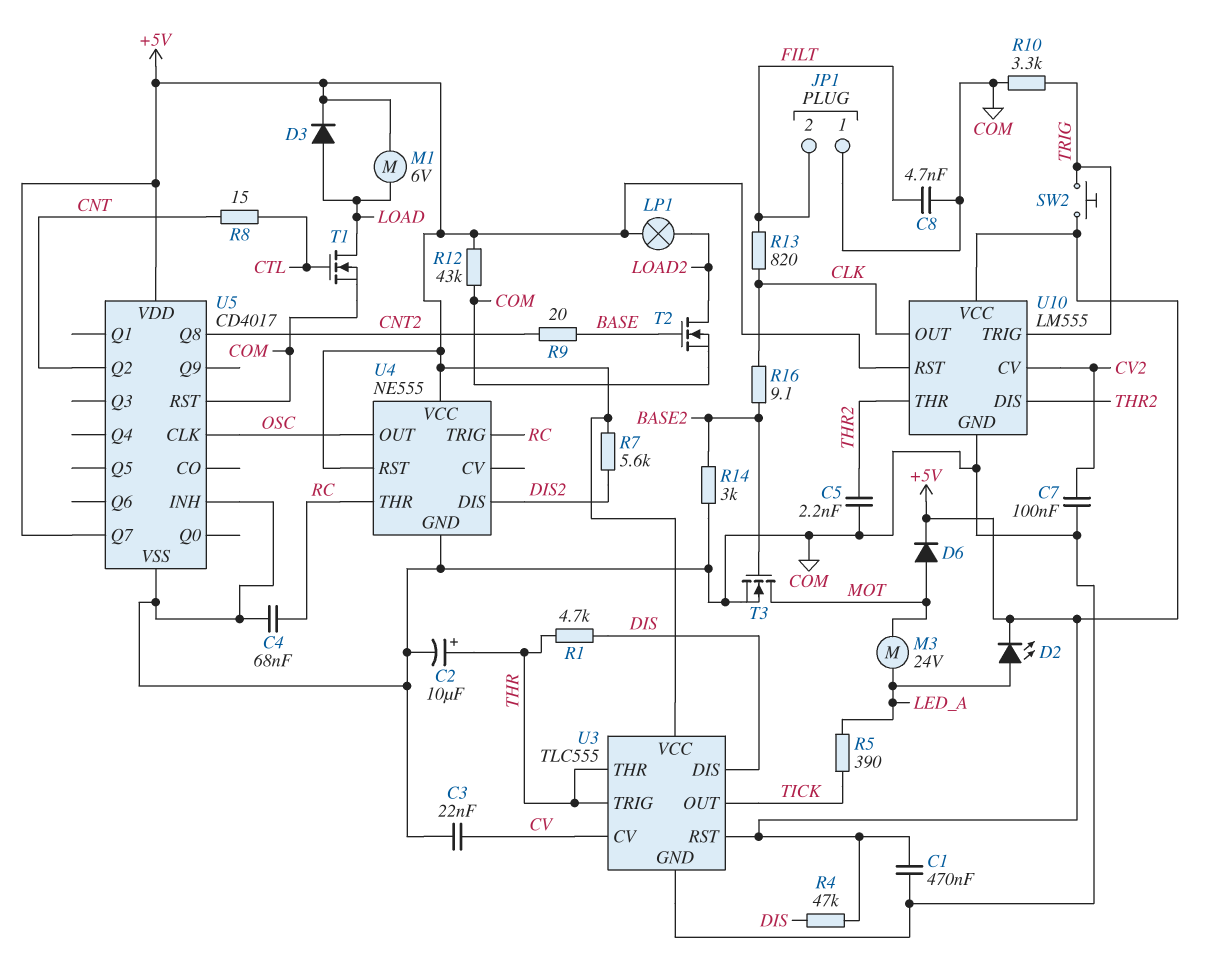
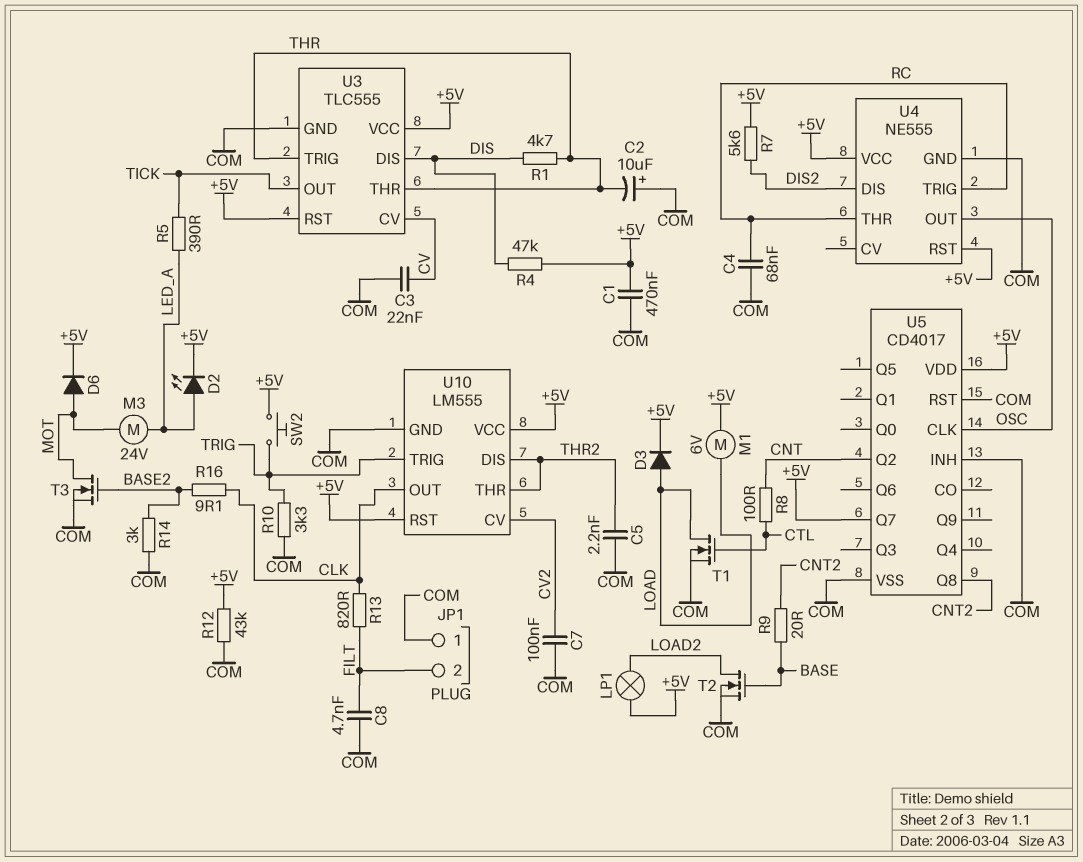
C2: 10uF (plus THR, minus COM) -> 10uF (plus COM, minus THR)
R8: 15 (CNT, CTL) -> 100 (CNT, CTL)

